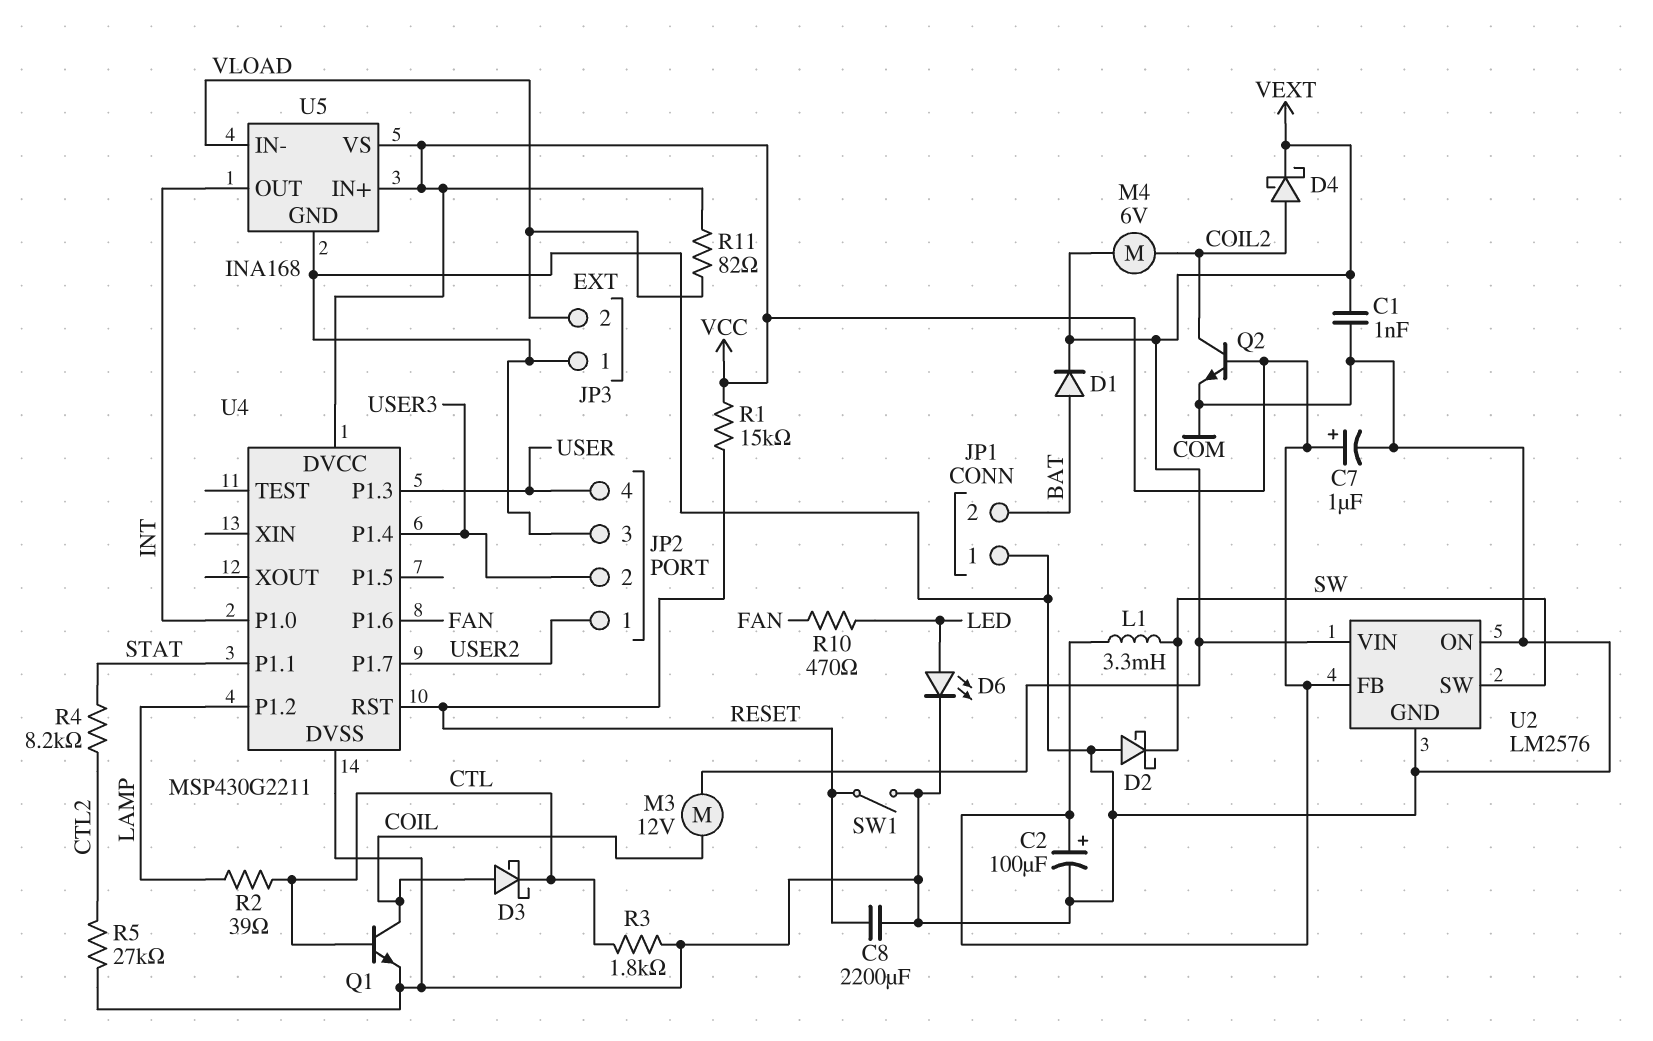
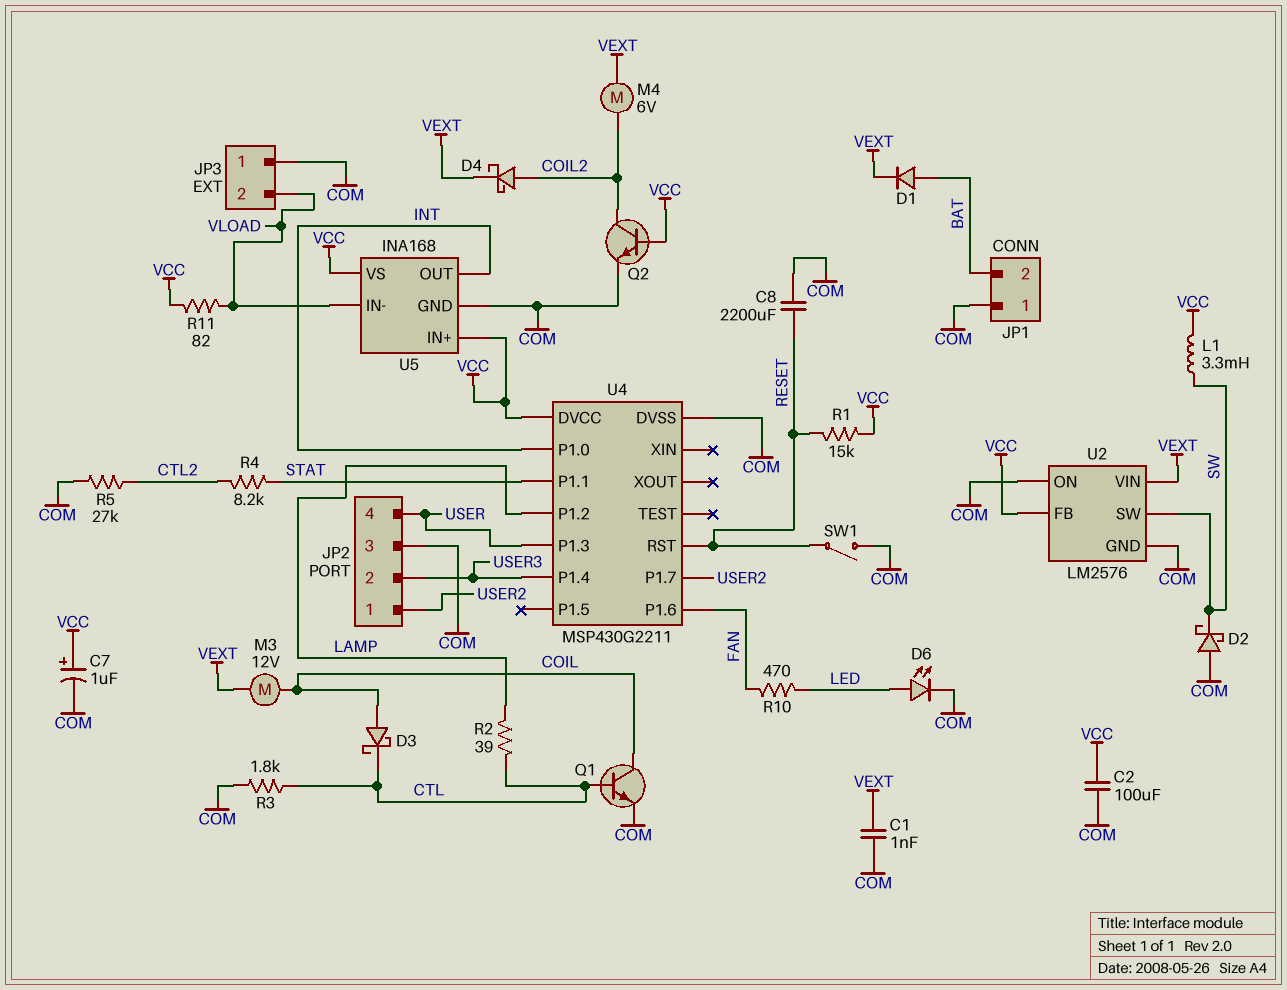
C2: 100uF (plus VCC, minus COM) -> 100uF (COM, VCC)

